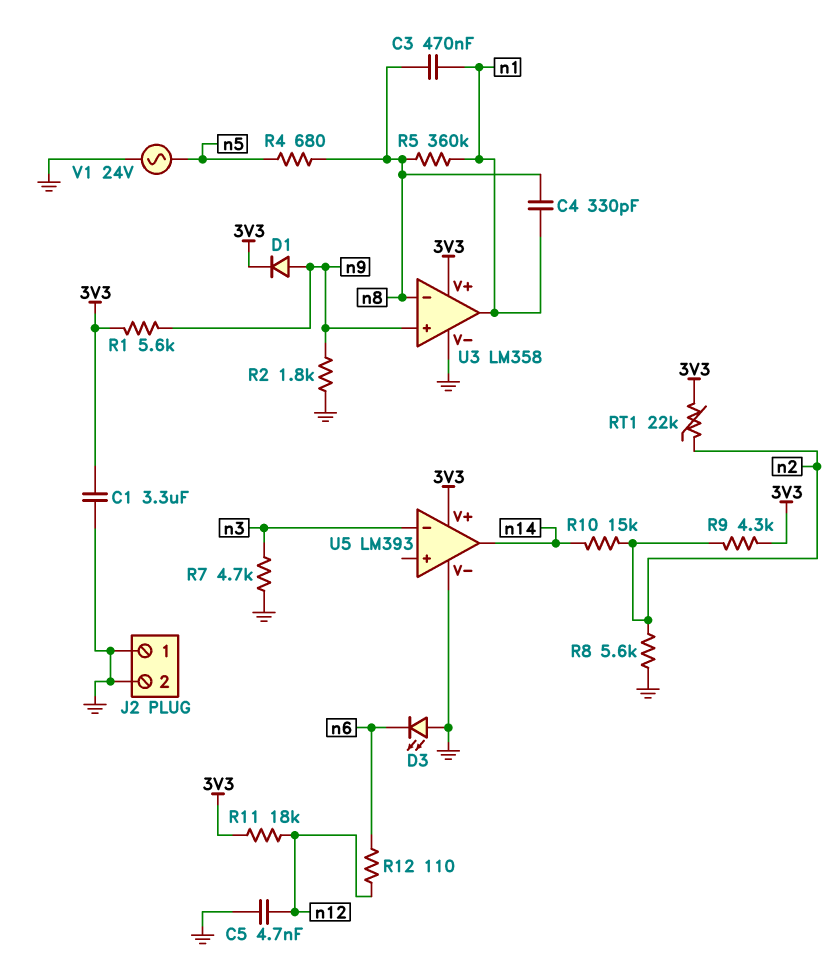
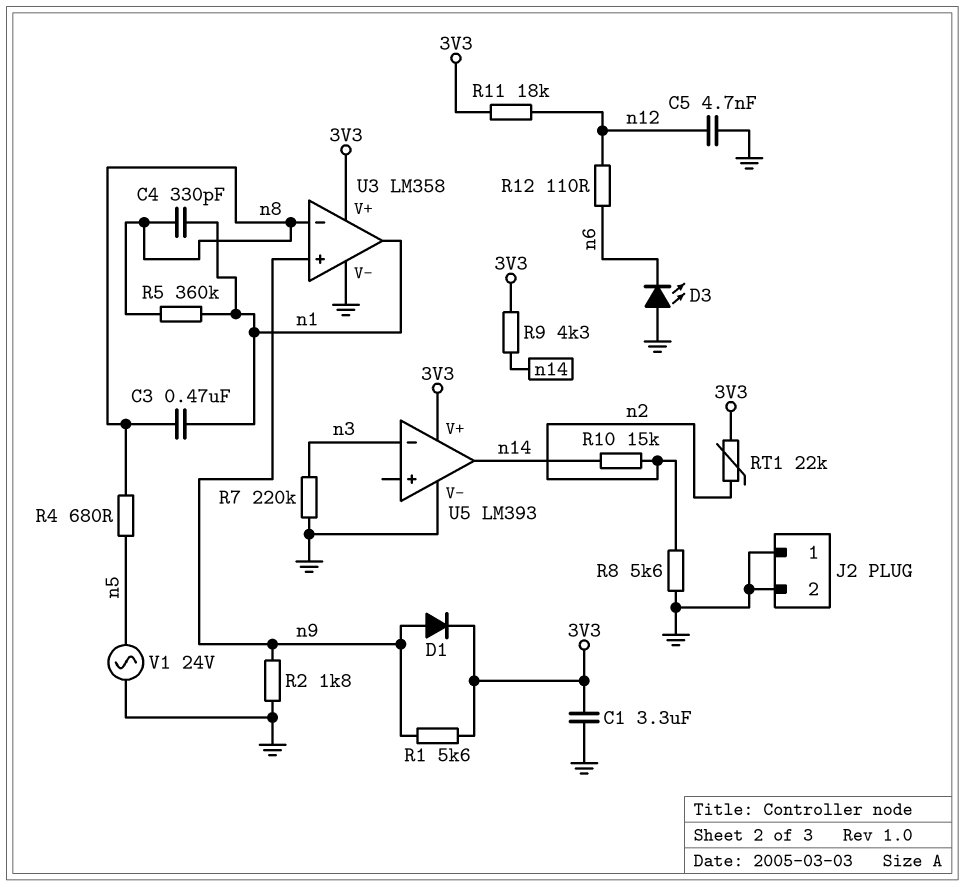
R7: 4.7k (GND, n3) -> 220k (GND, n3)
R9: 4.3k (3V3, n2) -> 4.3k (3V3, n14)

